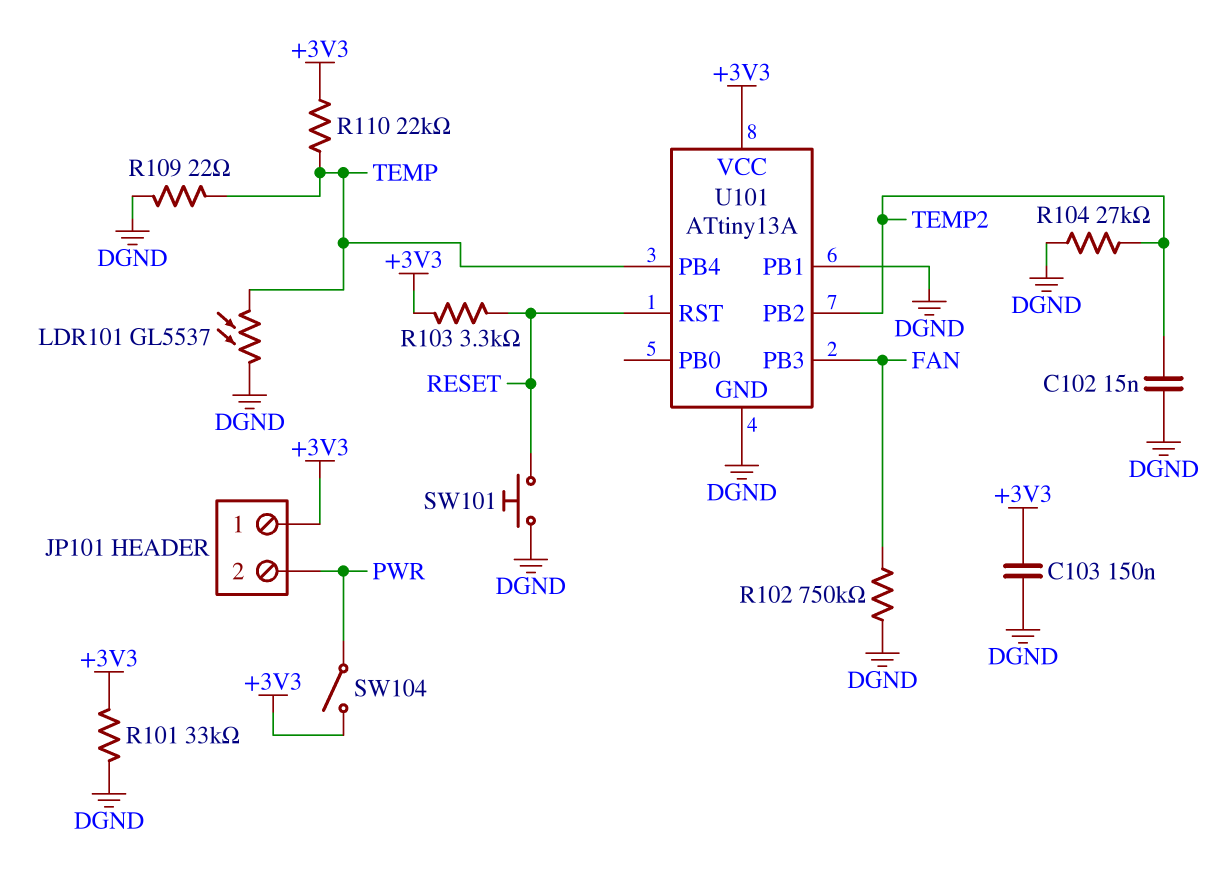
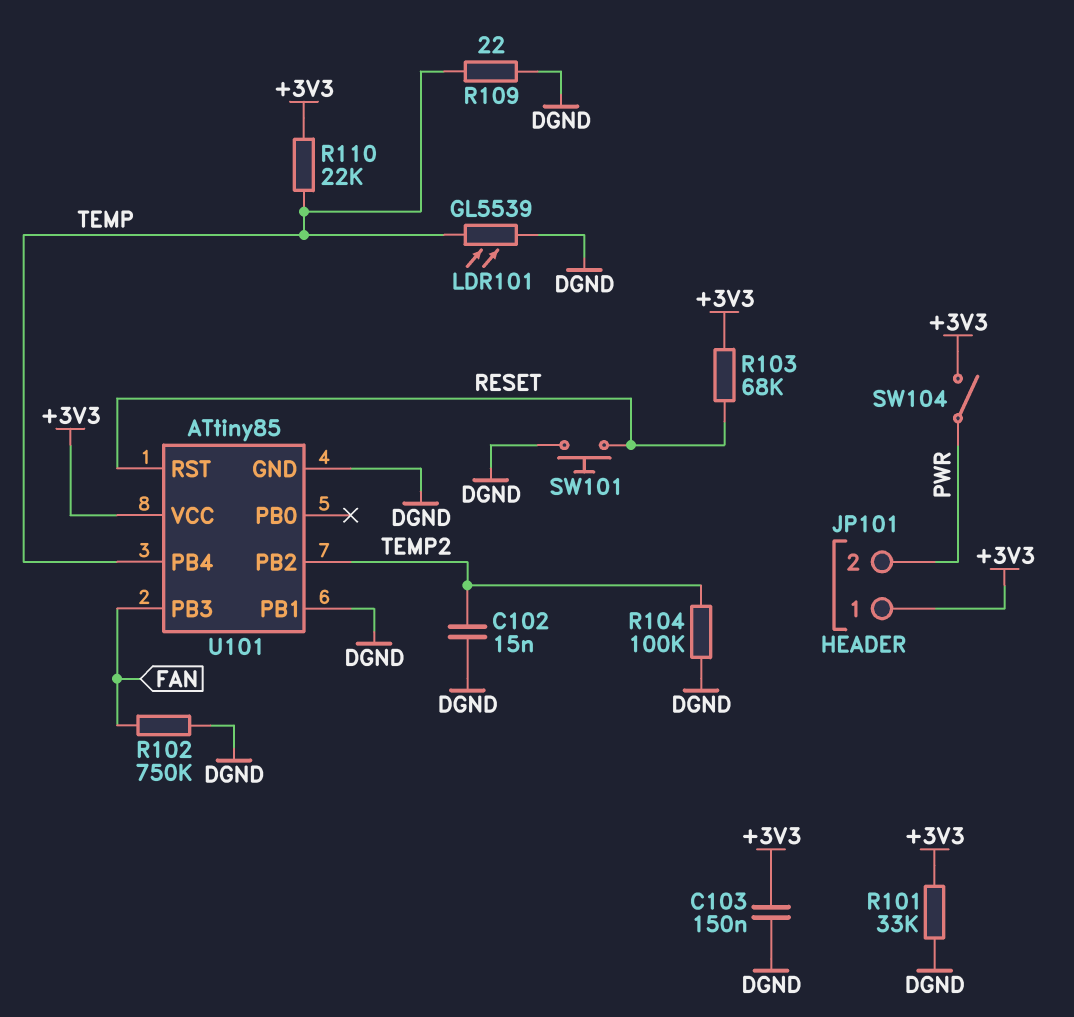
LDR101: GL5537 (DGND, TEMP) -> GL5539 (DGND, TEMP)
R103: 3.3k (+3V3, RESET) -> 68k (+3V3, RESET)
R104: 27k (DGND, TEMP2) -> 100k (DGND, TEMP2)
U101: ATtiny13A -> ATtiny85

